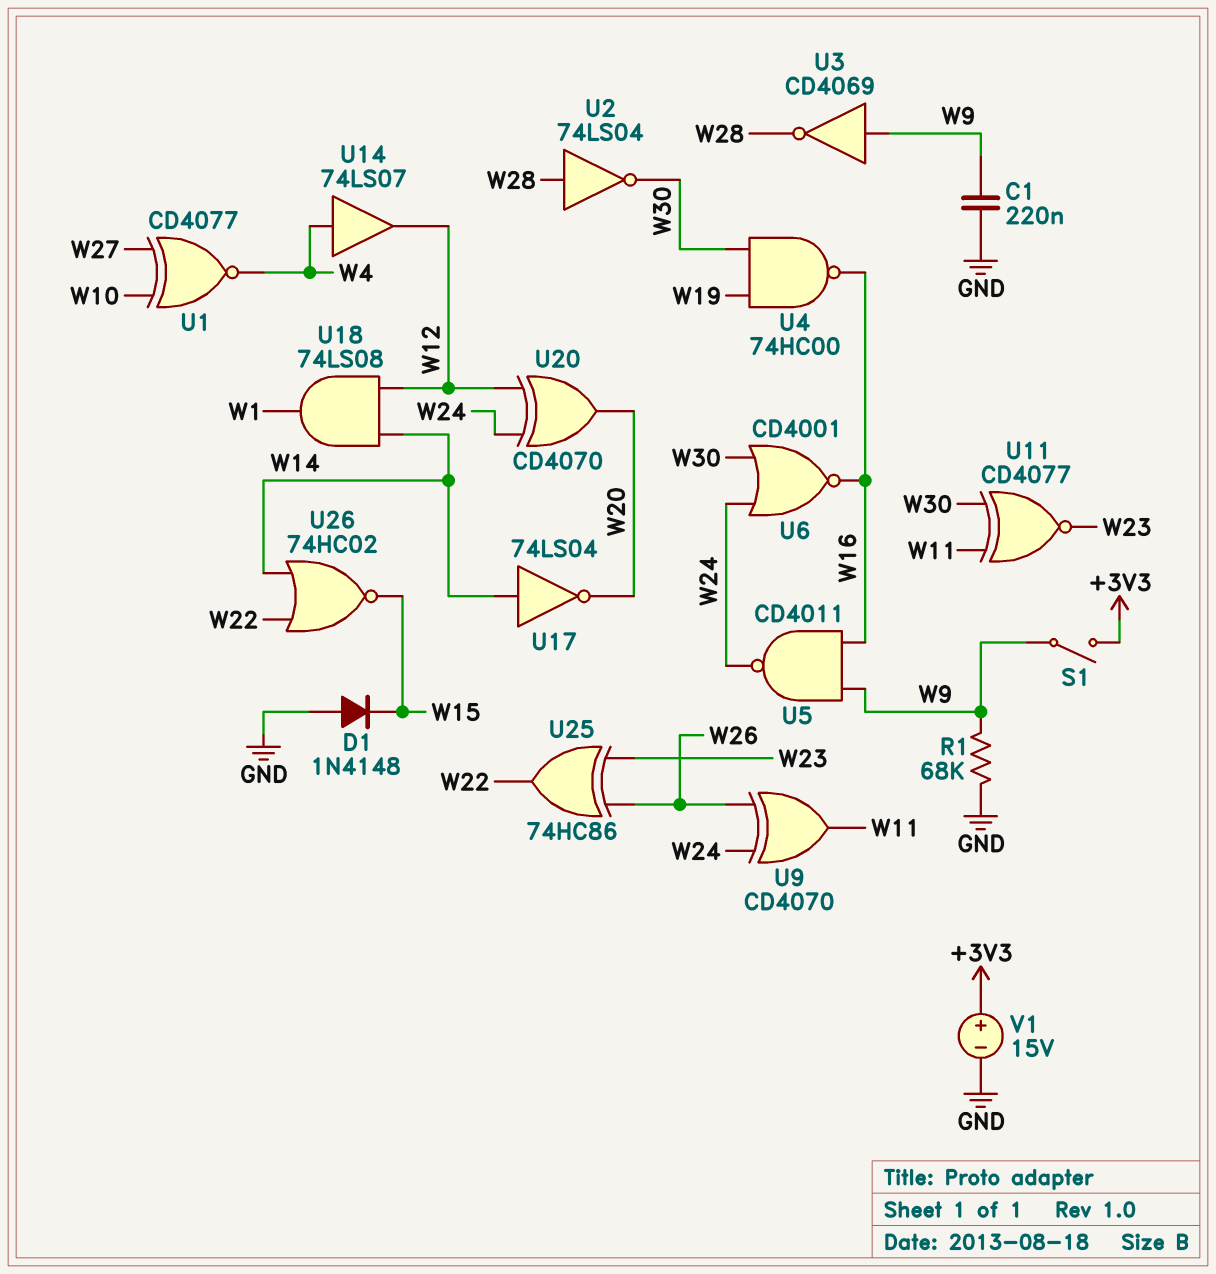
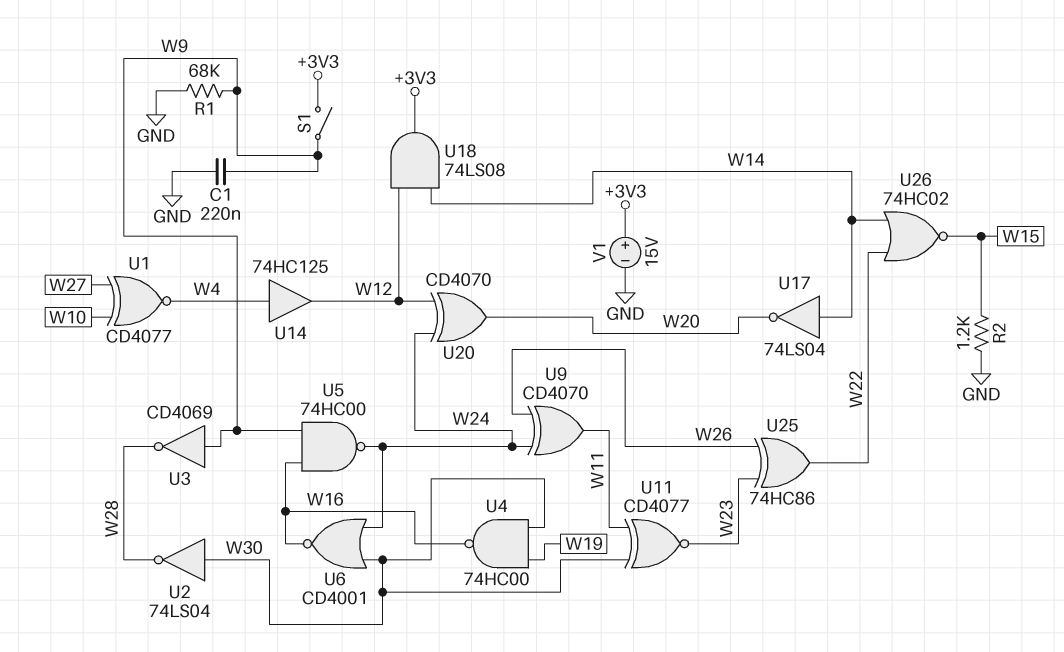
D1: diode 1N4148 (A GND, K W15) -> none
R2: none -> 1.2k (GND, W15)
U2: NOT 74LS04 (in W28, out W30) -> NOT 74LS04 (in W30, out W28)
U5: NAND CD4011 (in W9, in W16, out W24) -> NAND 74HC00 (in W9, in W16, out W24)
U14: buffer 74LS07 (in W4, out W12) -> buffer 74HC125 (in W4, out W12)
U18: AND 74LS08 (in W12, in W14, out W1) -> AND 74LS08 (in W12, in W14, out +3V3)

